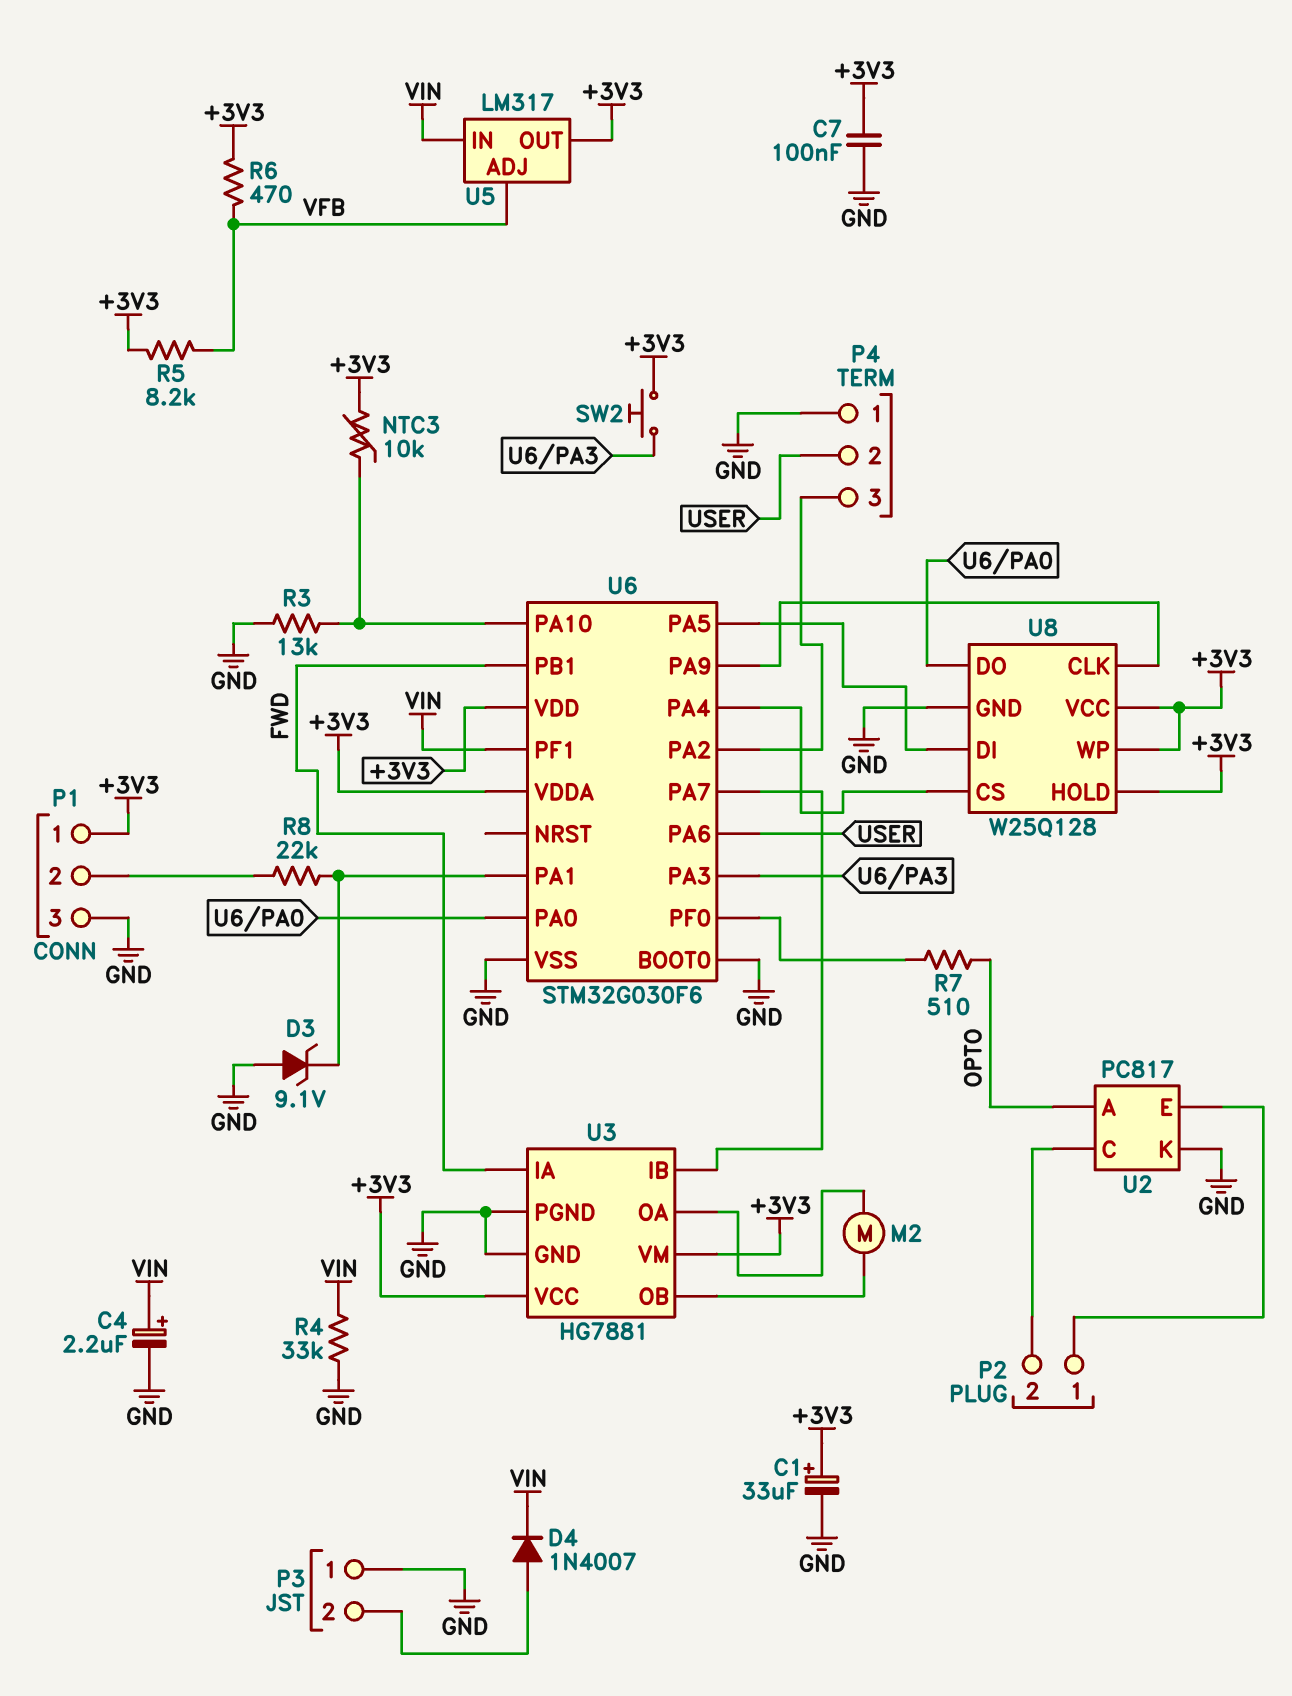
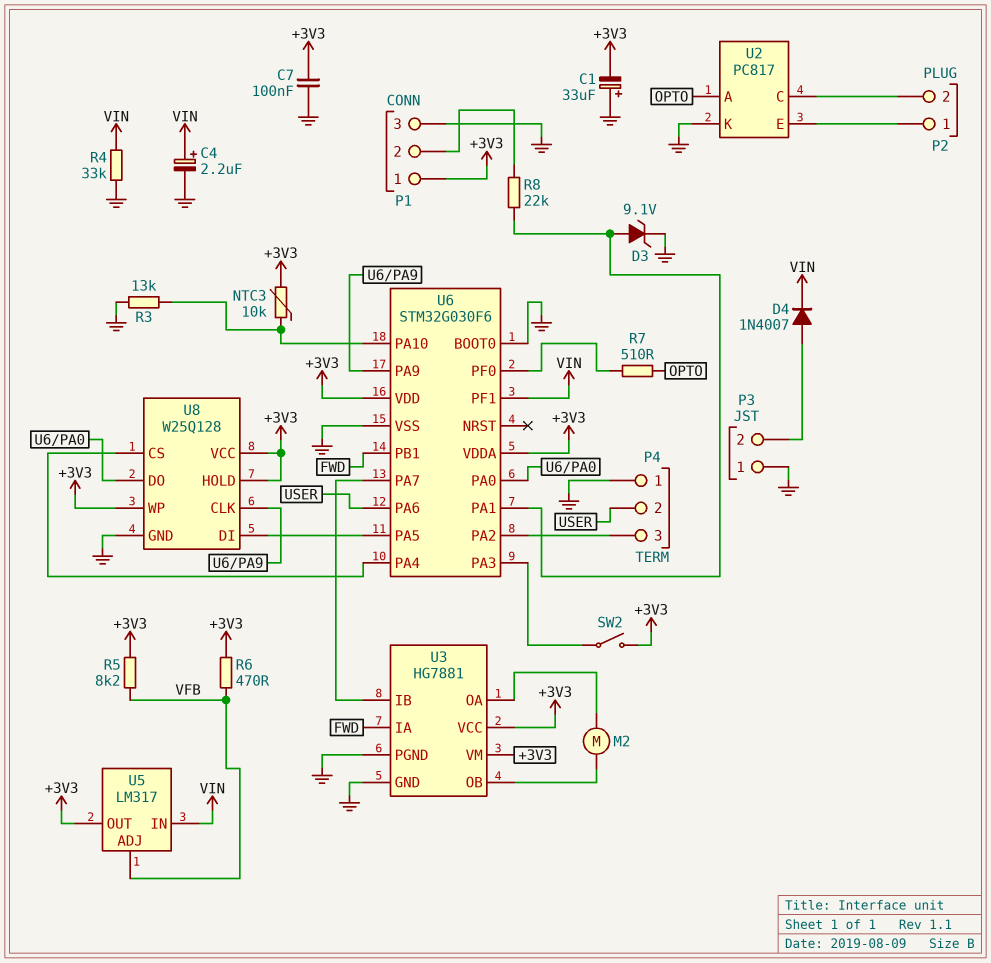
C1: 33uF (plus +3V3, minus GND) -> 33uF (plus GND, minus +3V3)
D3: zener 9.1V (A GND, K U6/PA1) -> zener 9.1V (A U6/PA1, K GND)
SW2: button (+3V3, U6/PA3) -> switch (+3V3, U6/PA3)

